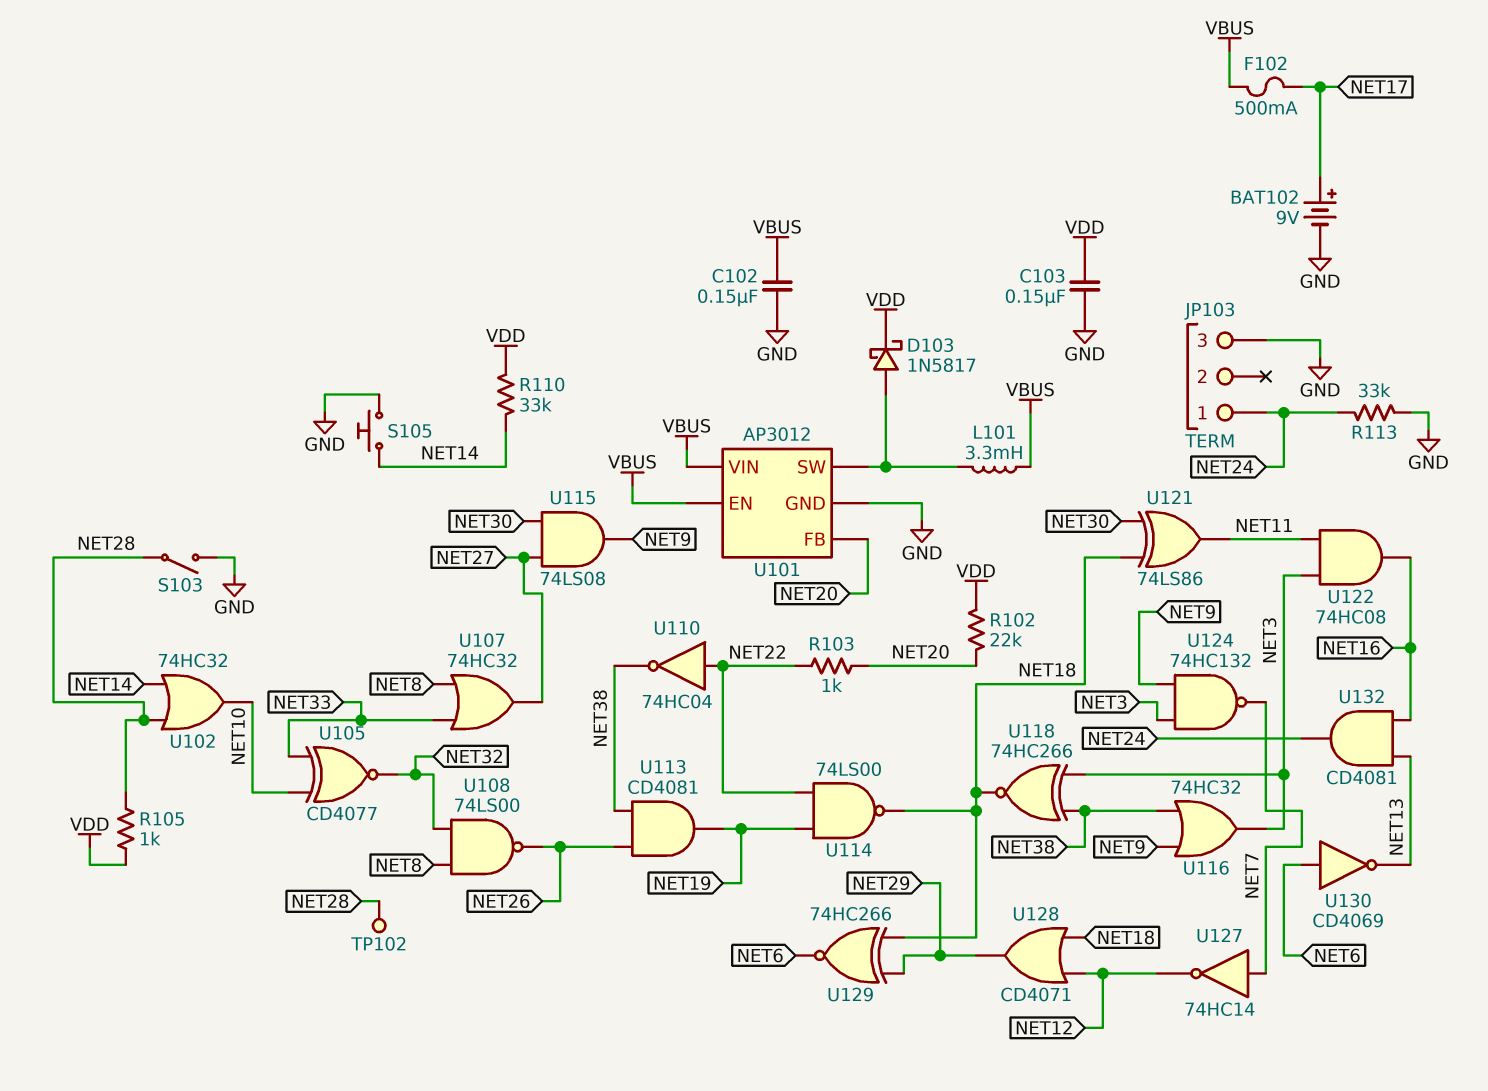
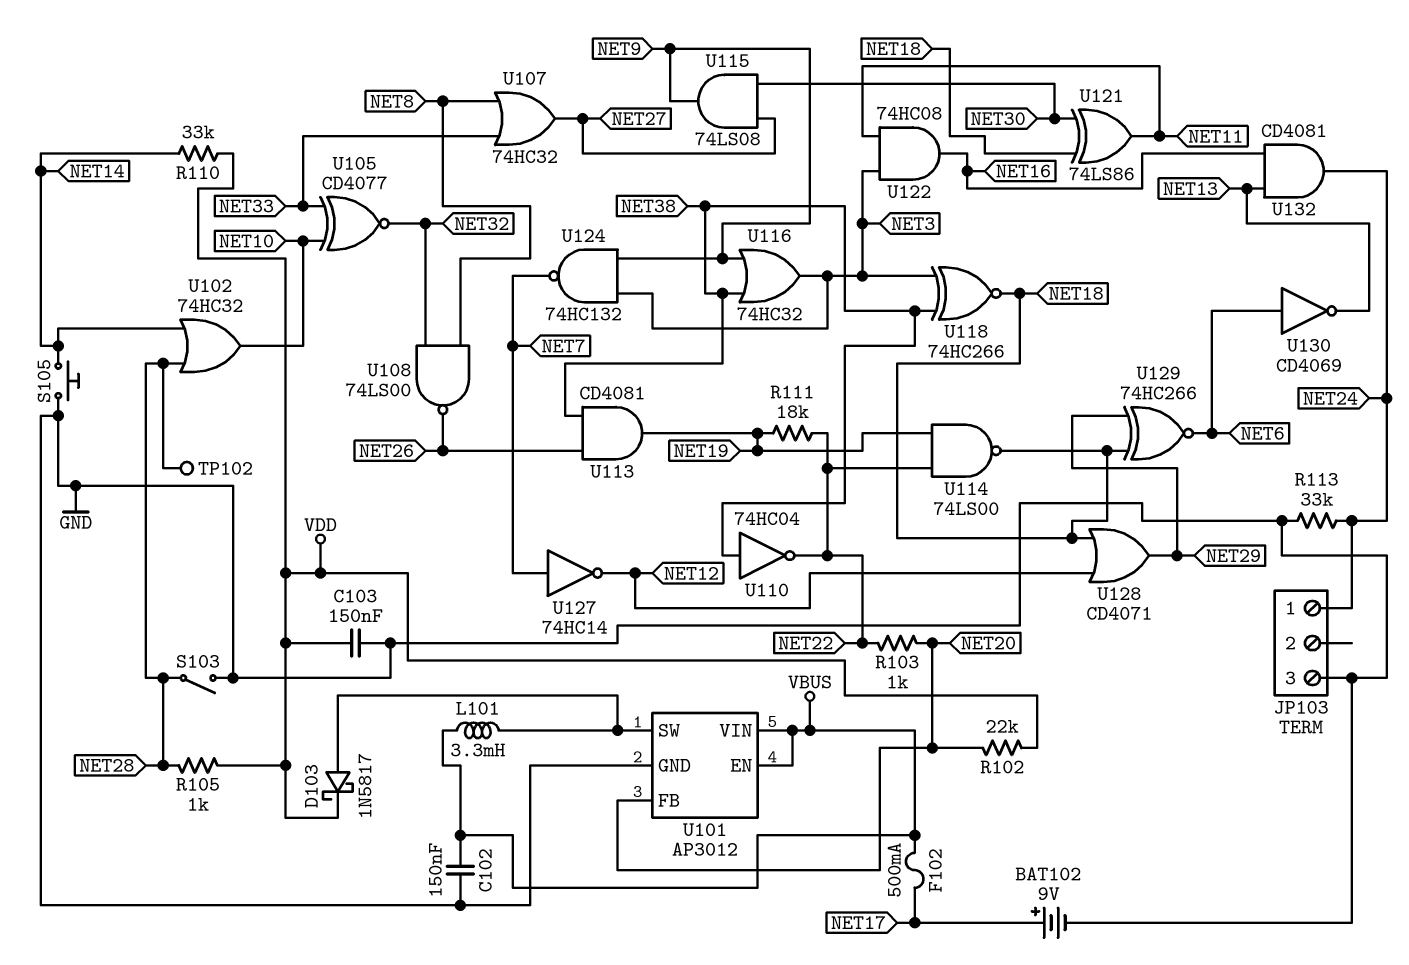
R111: none -> 18k (NET19, NET22)
U110: NOT 74HC04 (in NET22, out NET38) -> NOT 74HC04 (in NET38, out NET22)

